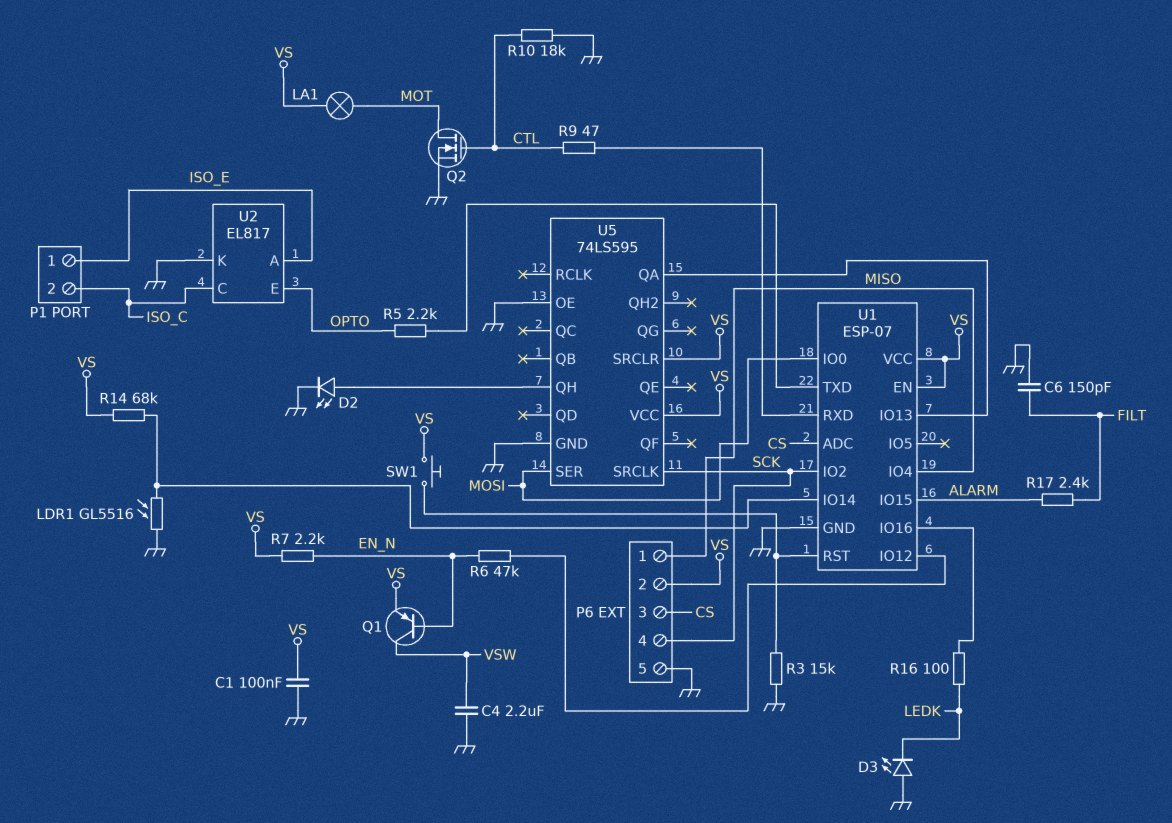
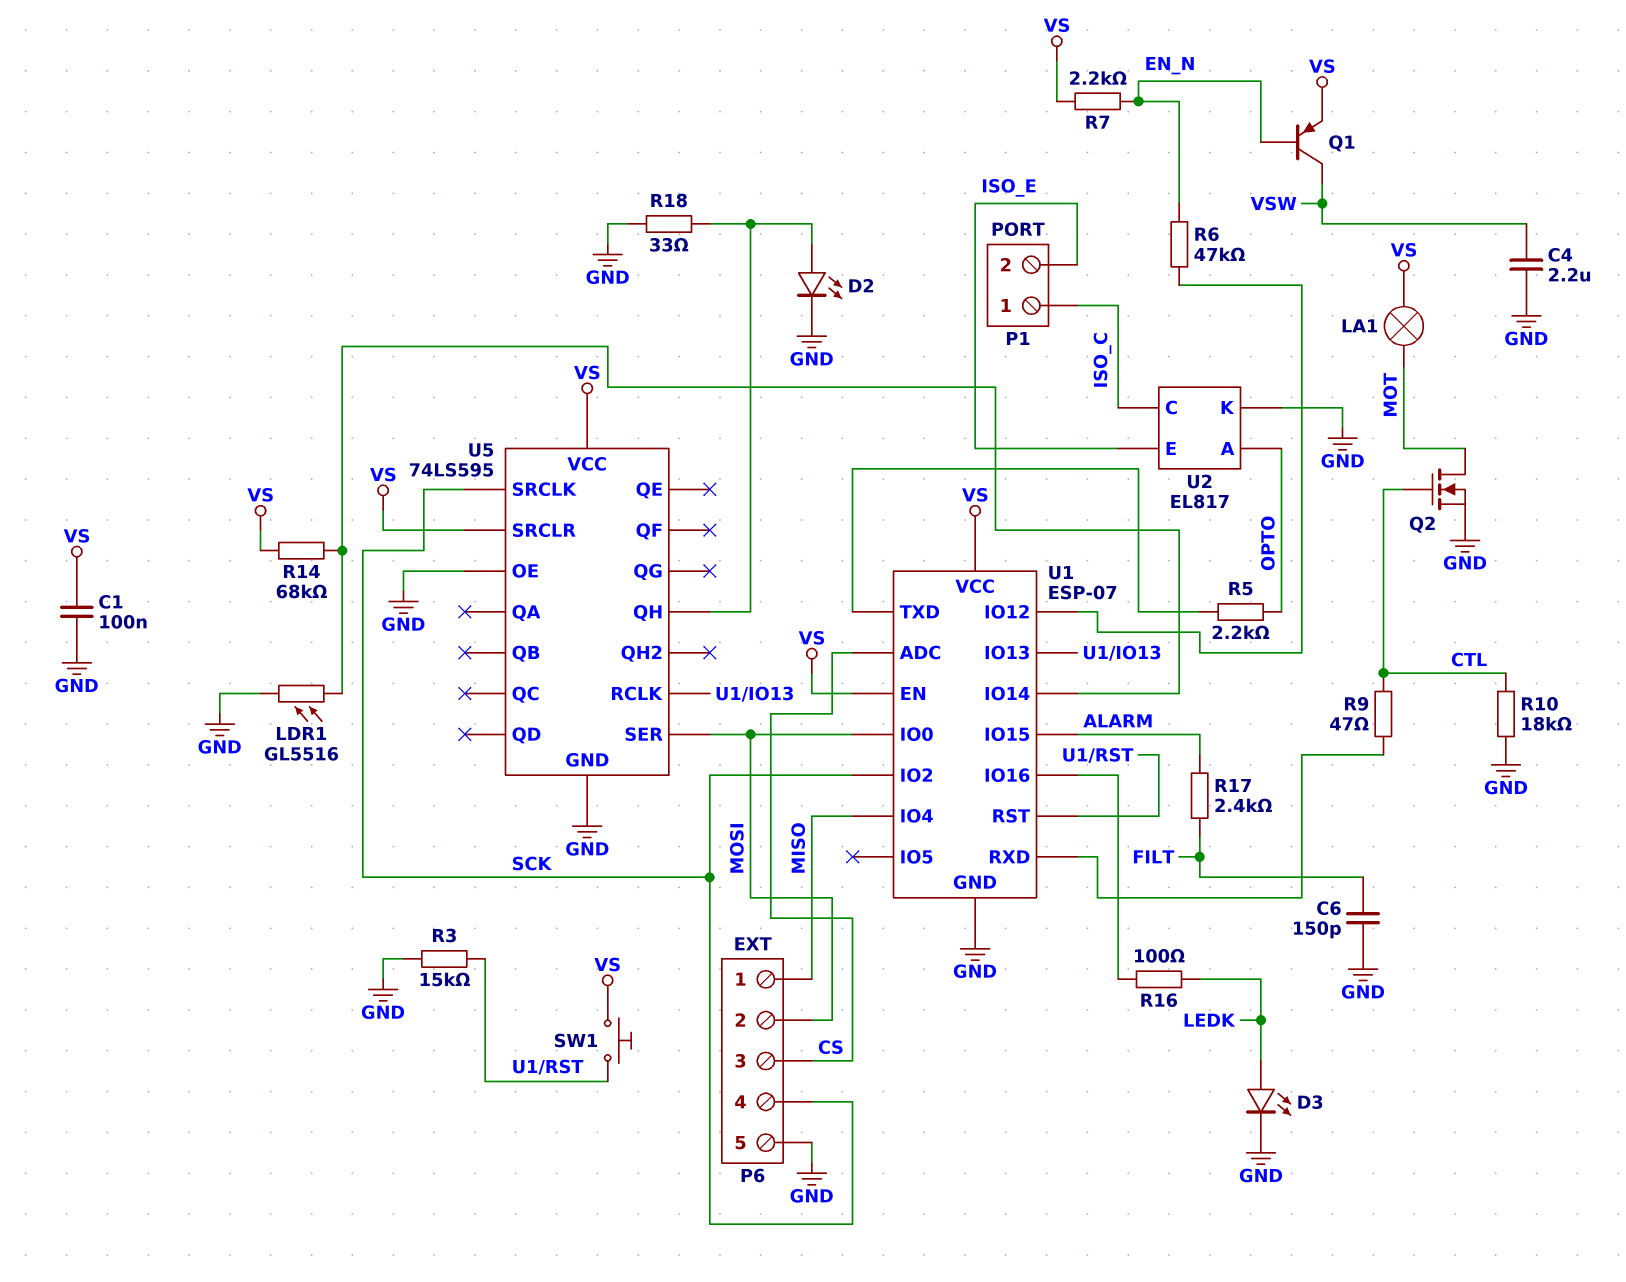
D3: LED (A GND, K LEDK) -> LED (A LEDK, K GND)
P1 pin 1: ISO_E -> ISO_C
P1 pin 2: ISO_C -> ISO_E
P6 pin 2: VS -> MOSI
R18: none -> 33 (GND, U5/QH)
U2 pin A: ISO_E -> OPTO
U2 pin E: OPTO -> ISO_E
U5 pin QA: U1/IO13 -> none
U5 pin RCLK: none -> U1/IO13

